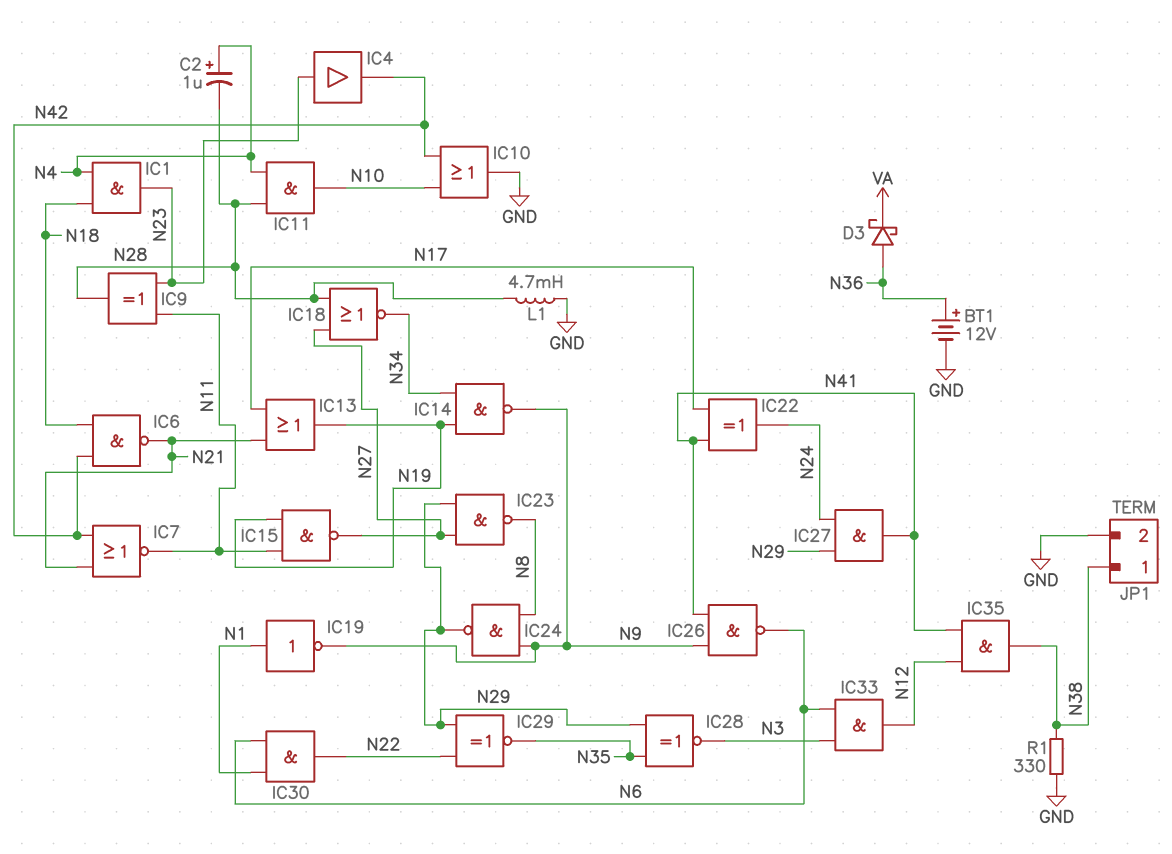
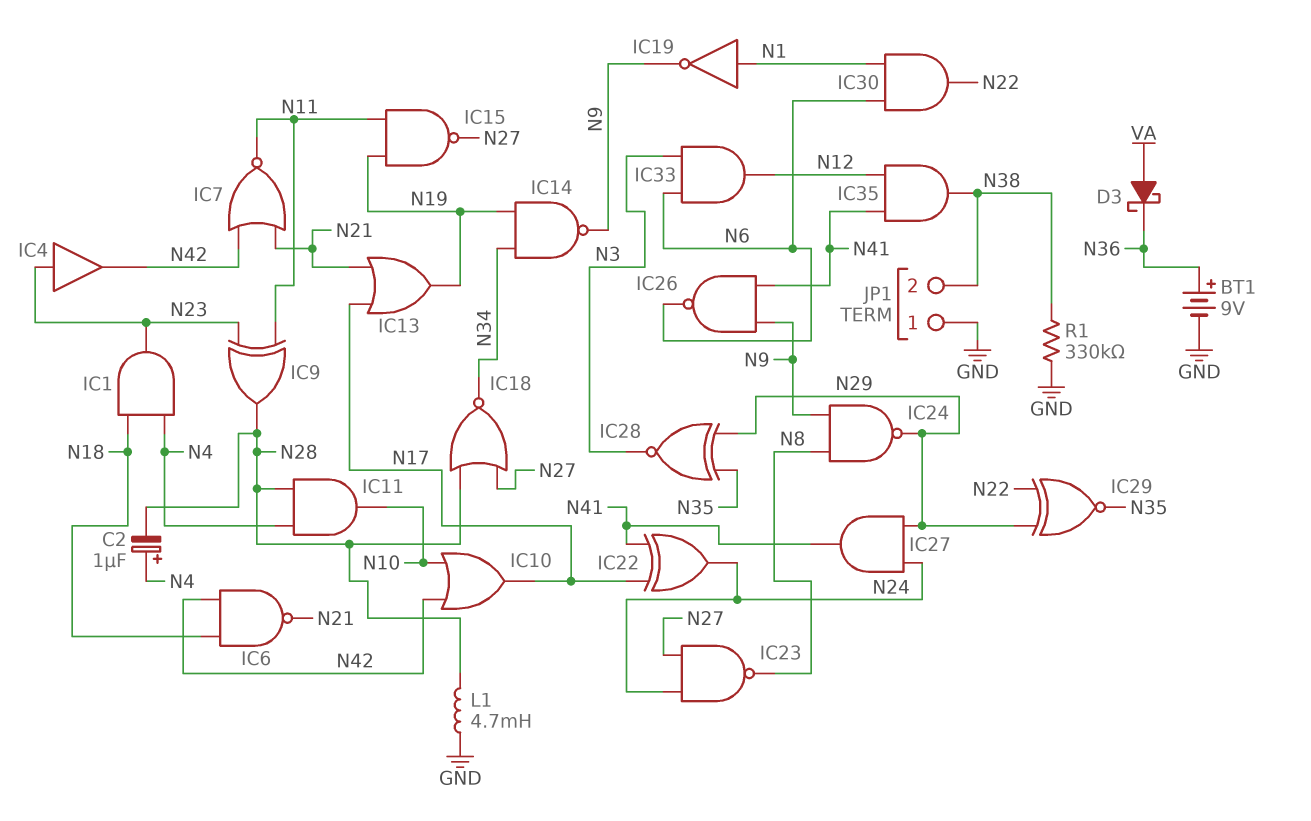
BT1: 12V (plus N36, minus GND) -> 9V (plus N36, minus GND)
D3: schottky (A N36, K VA) -> schottky (A VA, K N36)
IC10: OR (in N10, in N42, out GND) -> OR (in N10, in N42, out N17)
IC23: NAND (in N27, in N29, out N8) -> NAND (in N24, in N27, out N8)
JP1 pin 1: N38 -> GND
JP1 pin 2: GND -> N38
R1: 330 (GND, N38) -> 330k (GND, N38)

